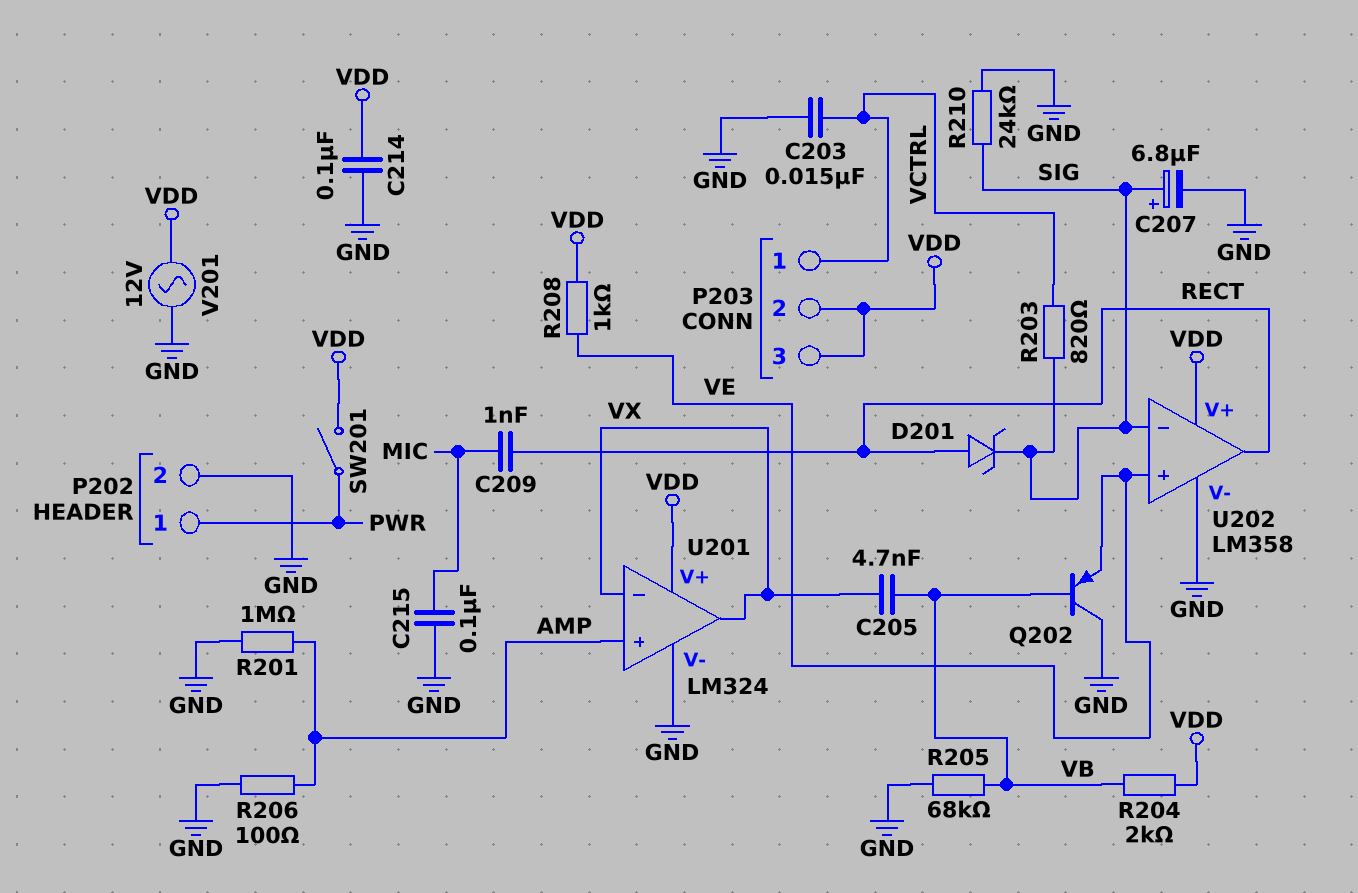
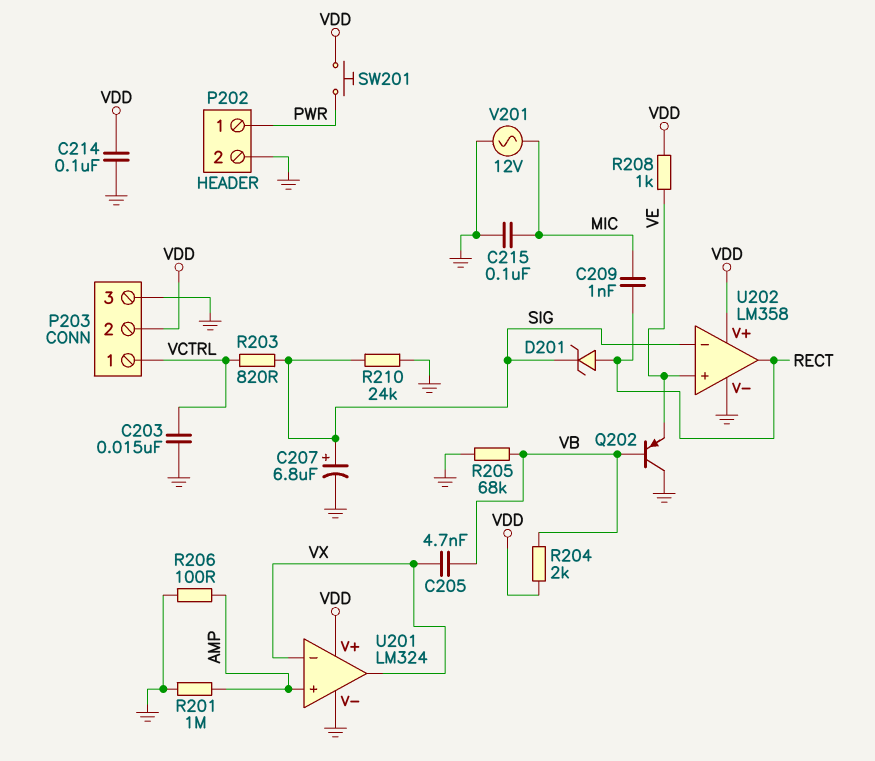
P203 pin 3: VDD -> GND
SW201: switch (PWR, VDD) -> button (PWR, VDD)
V201: AC 12V (GND, VDD) -> AC 12V (GND, MIC)

